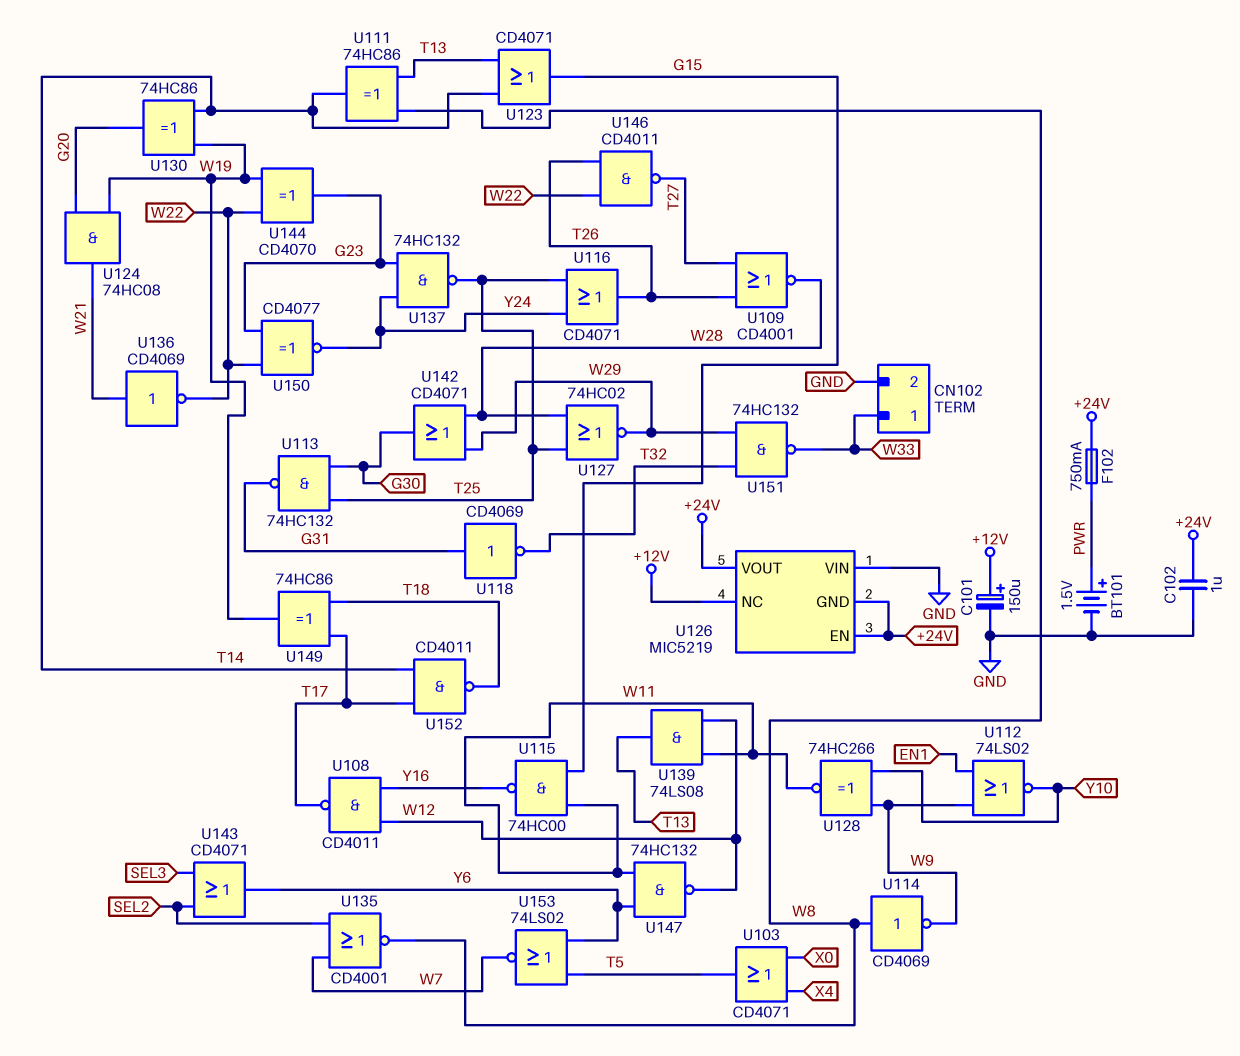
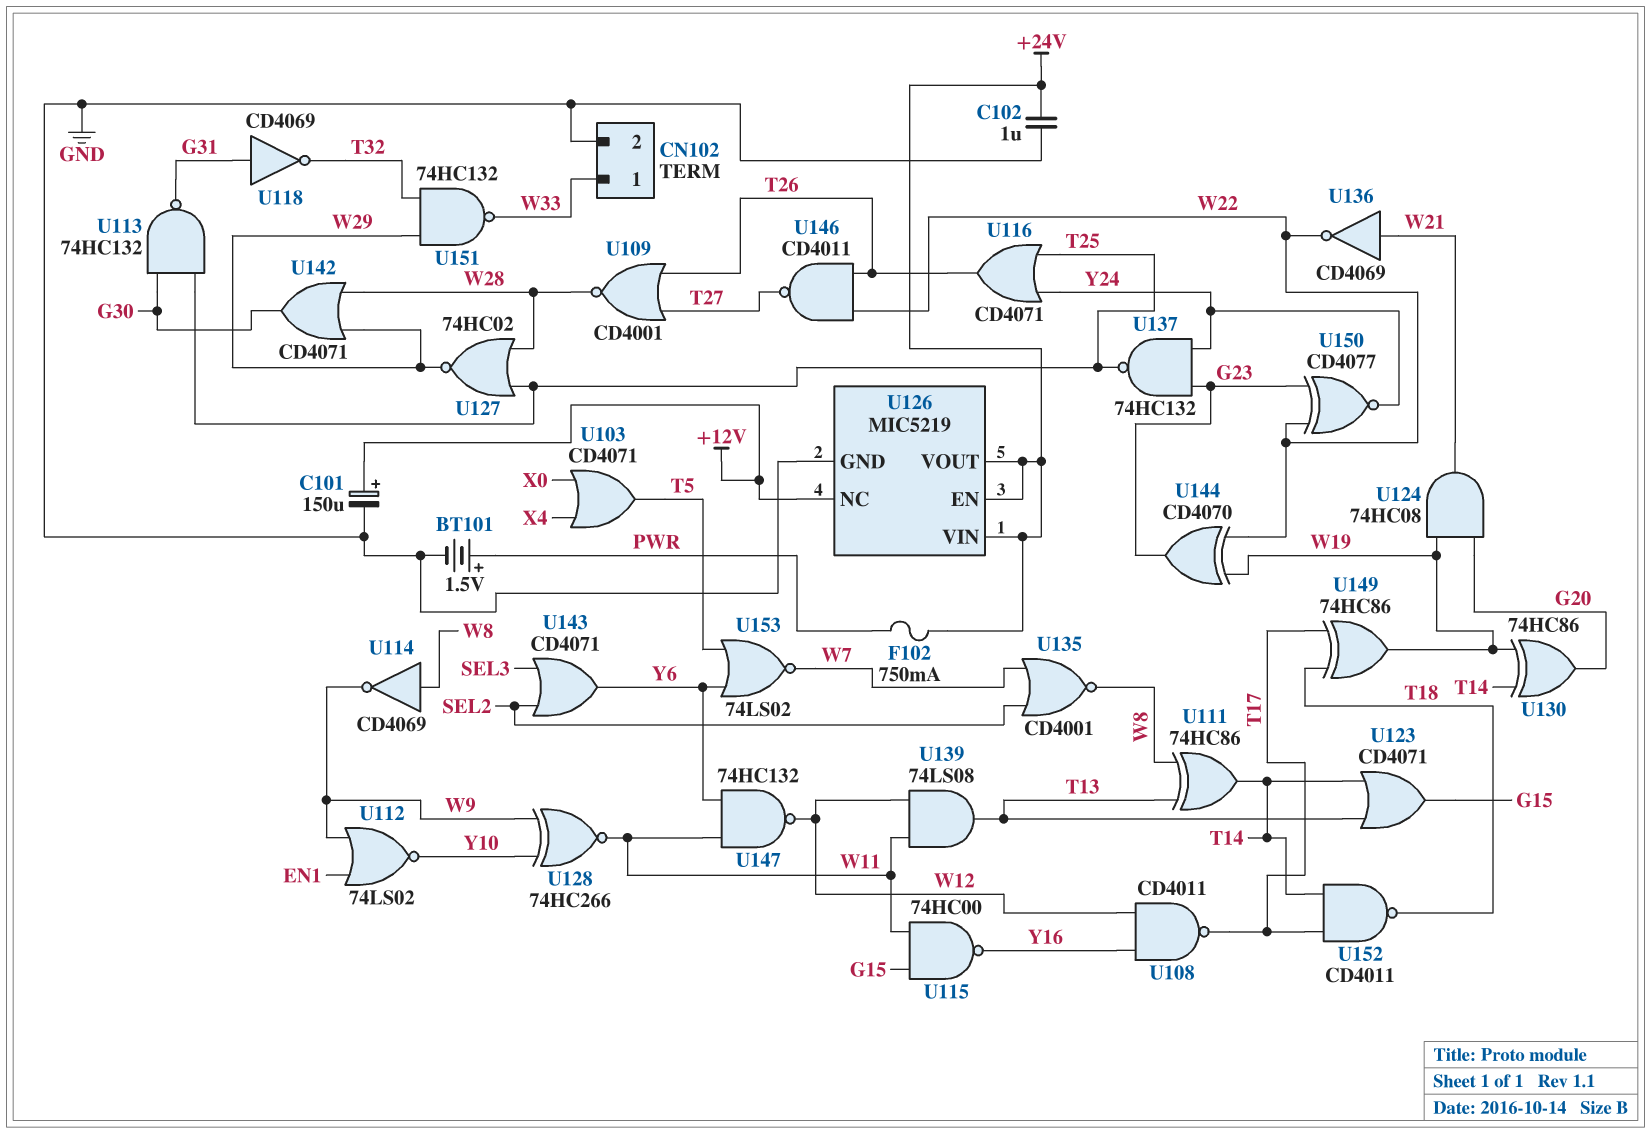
U126 pin GND: +24V -> GND
U126 pin VIN: GND -> +24V

